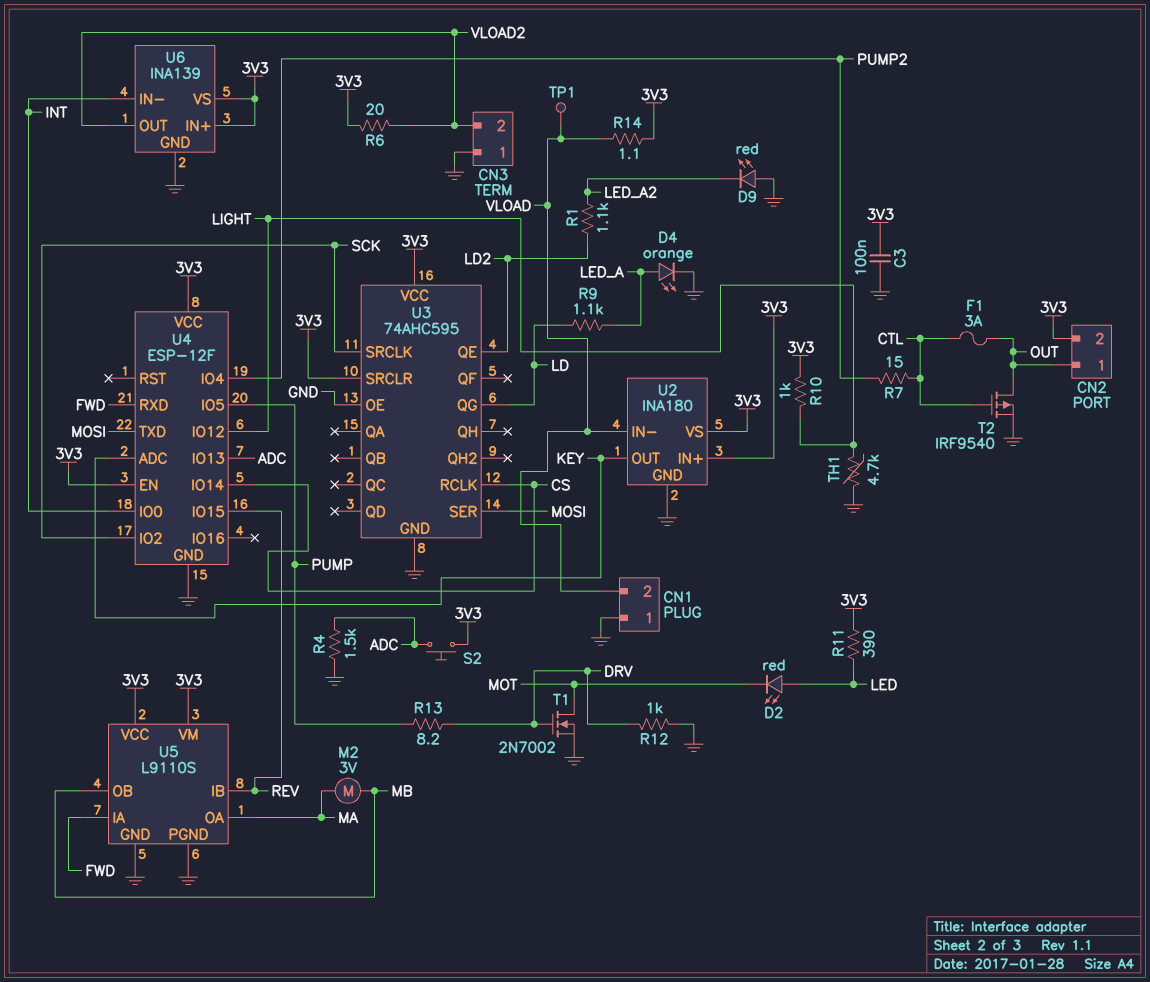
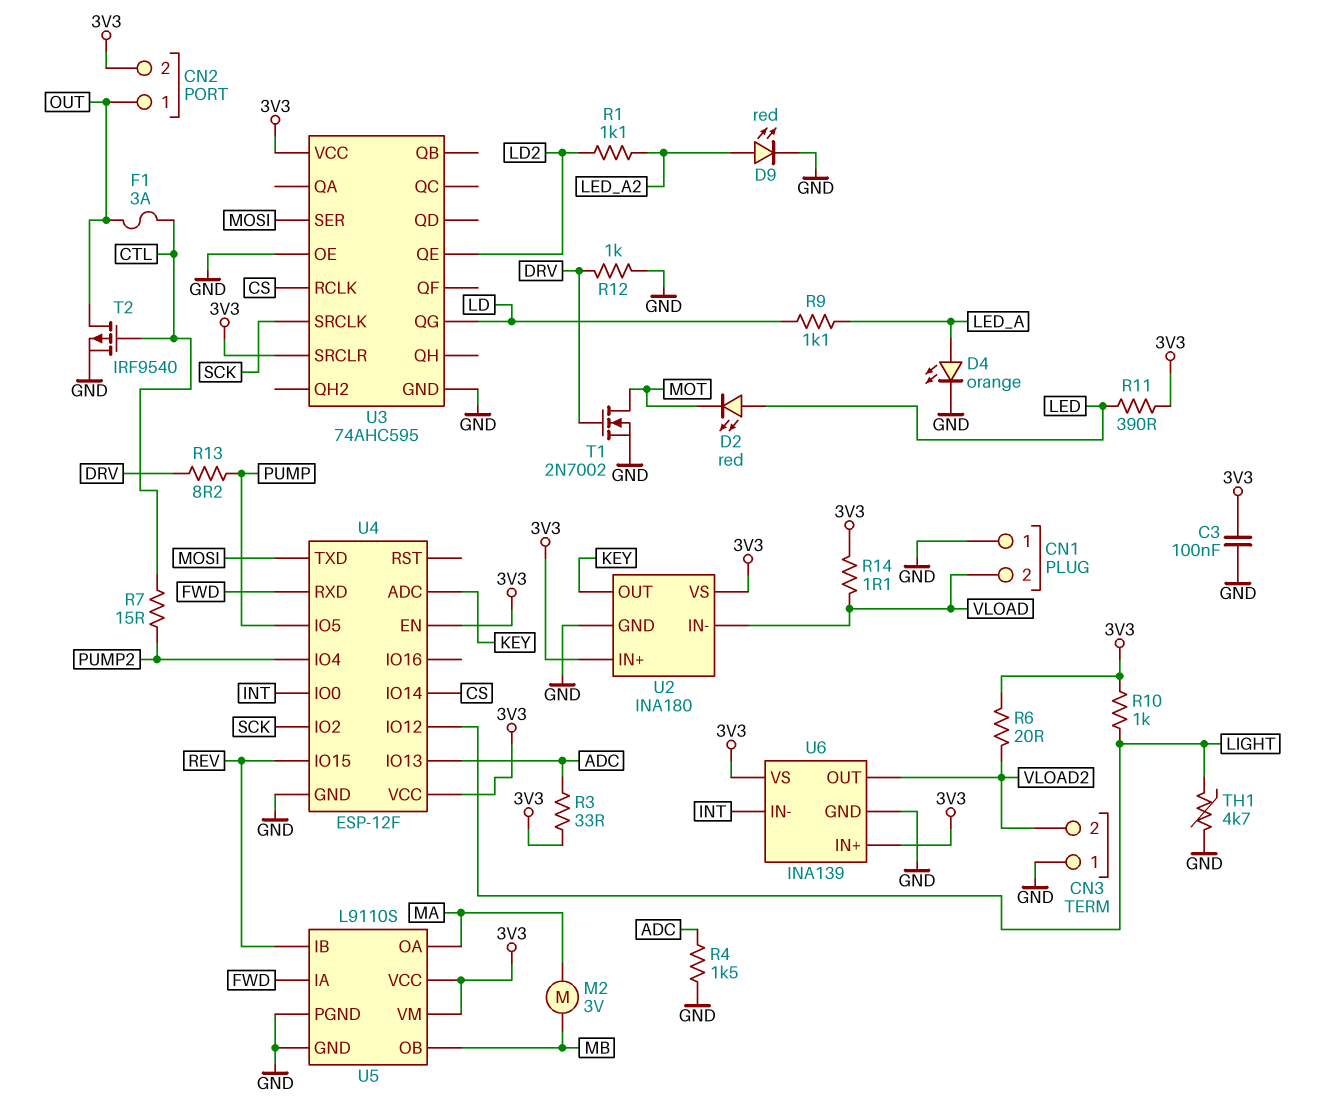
D9: LED red (A GND, K LED_A2) -> LED red (A LED_A2, K GND)
R3: none -> 33 (3V3, ADC)
S2: button (3V3, ADC) -> none
TP1: test point (VLOAD) -> none

